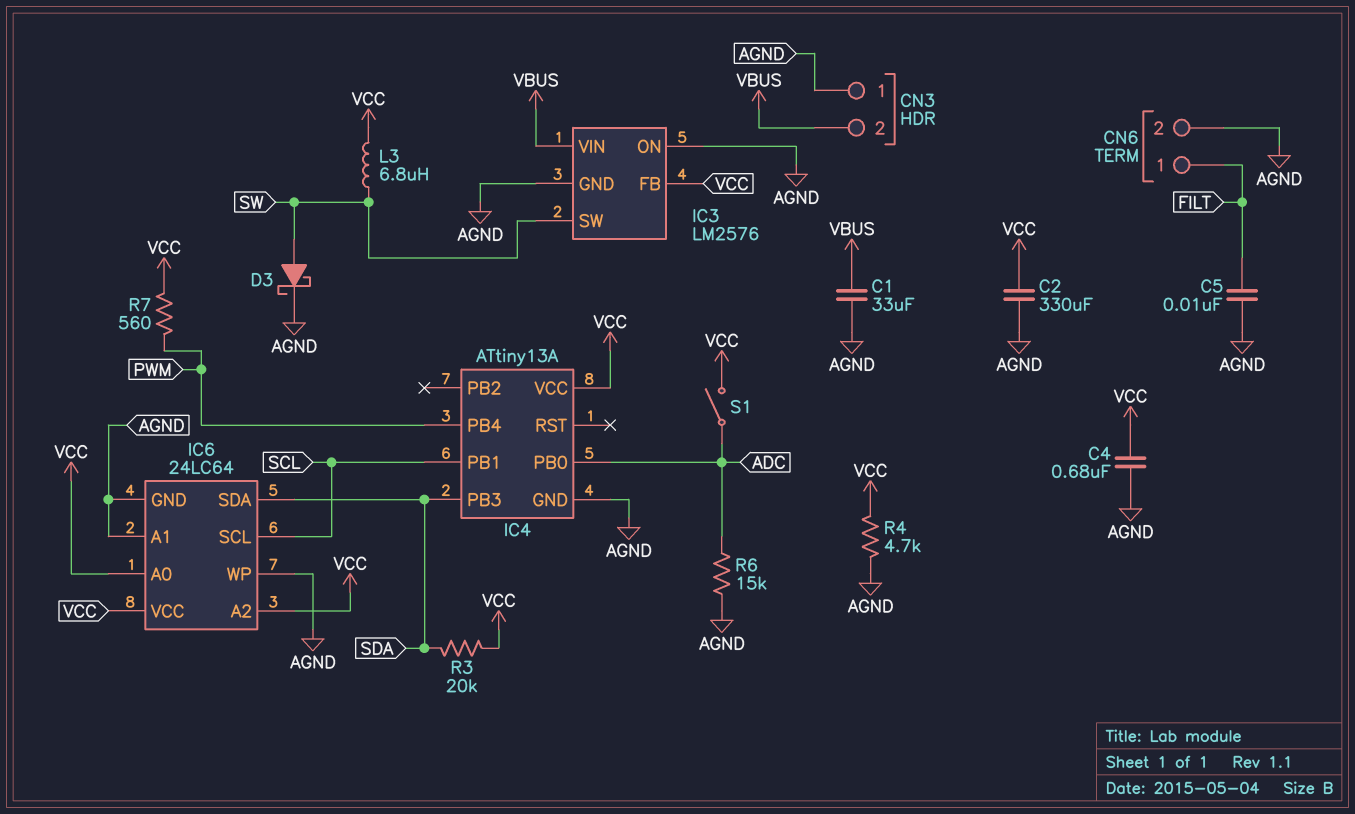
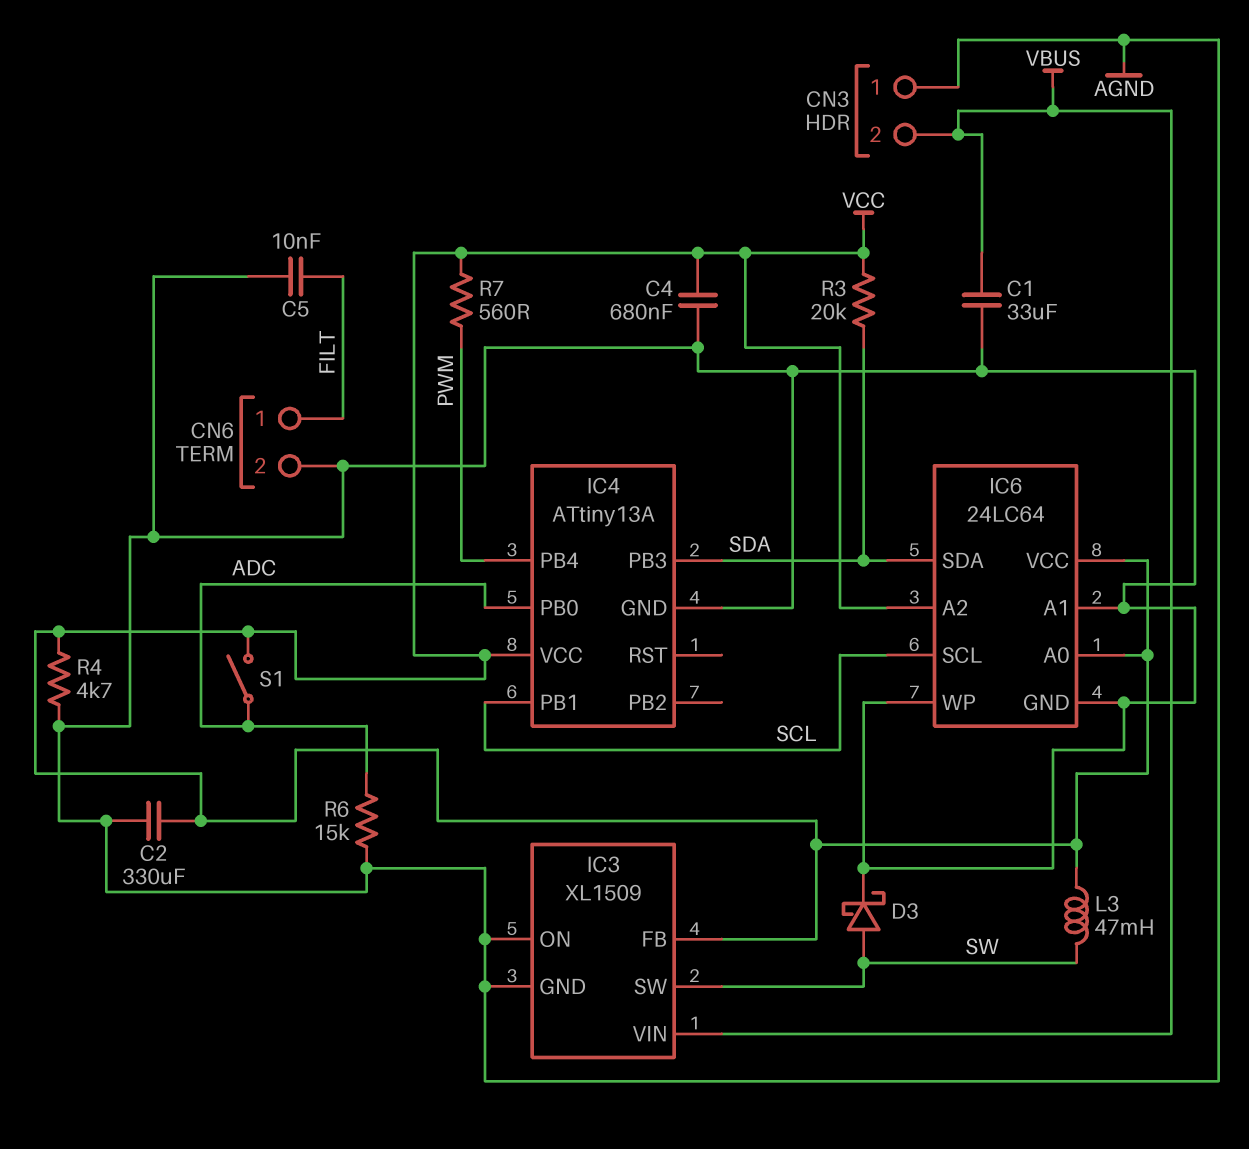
IC3: LM2576 -> XL1509
L3: 6.8uH (SW, VCC) -> 47mH (SW, VCC)

